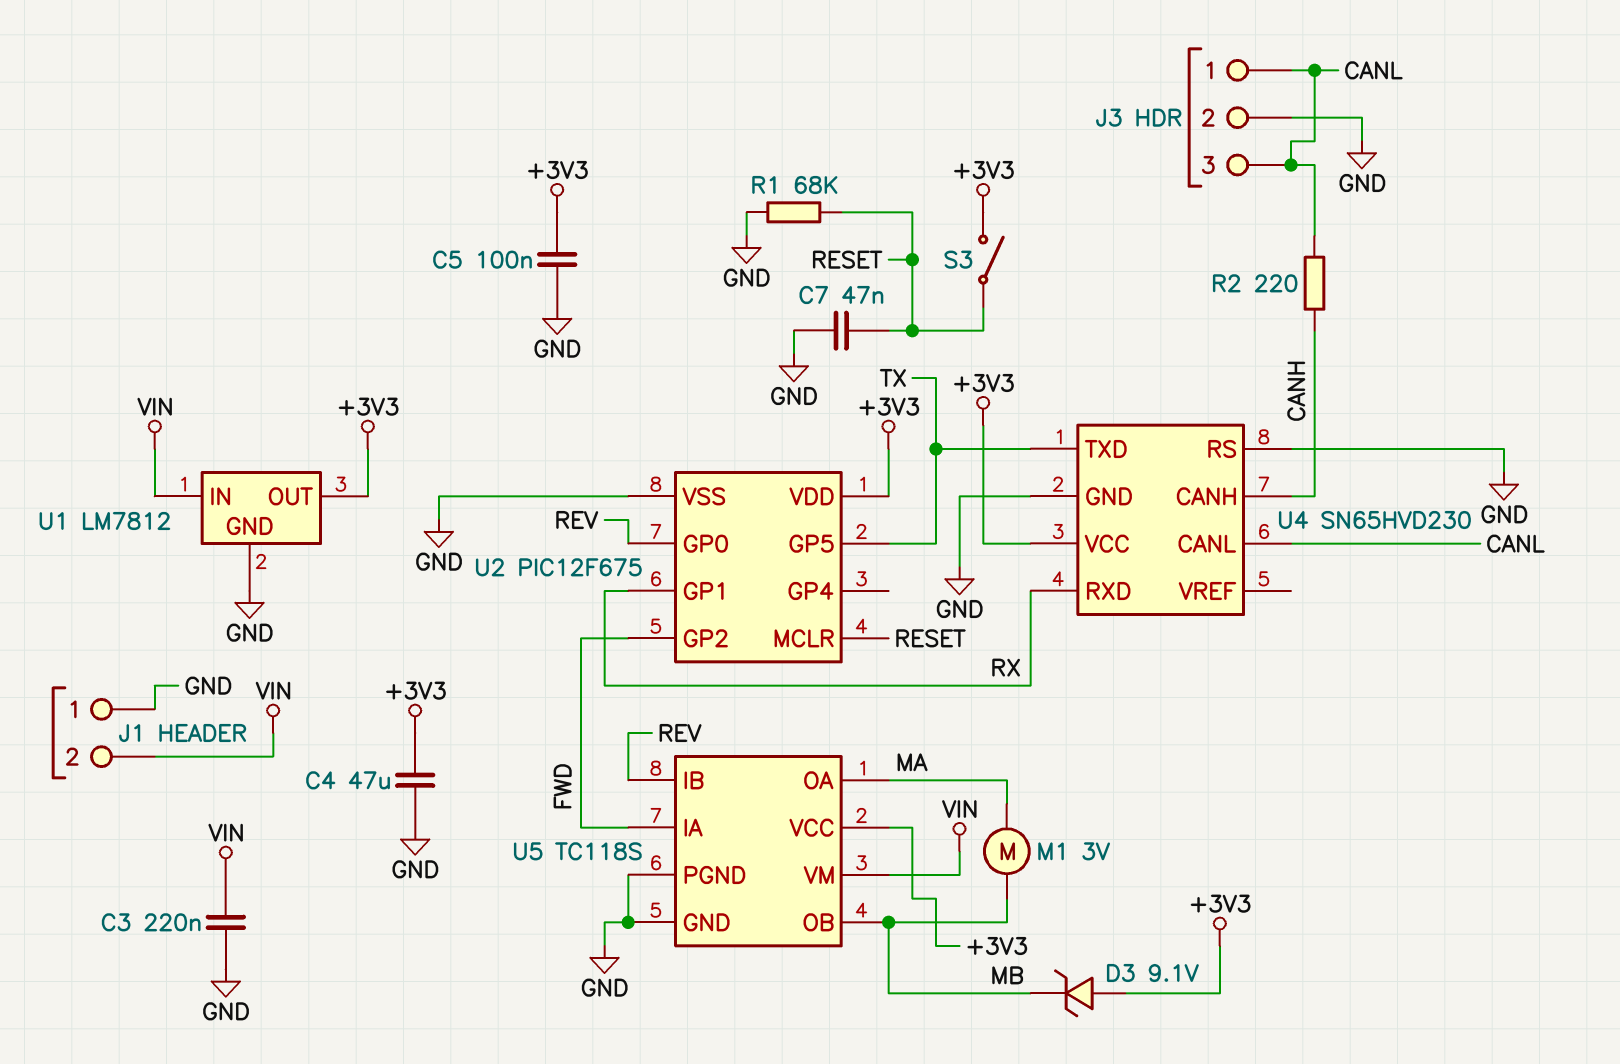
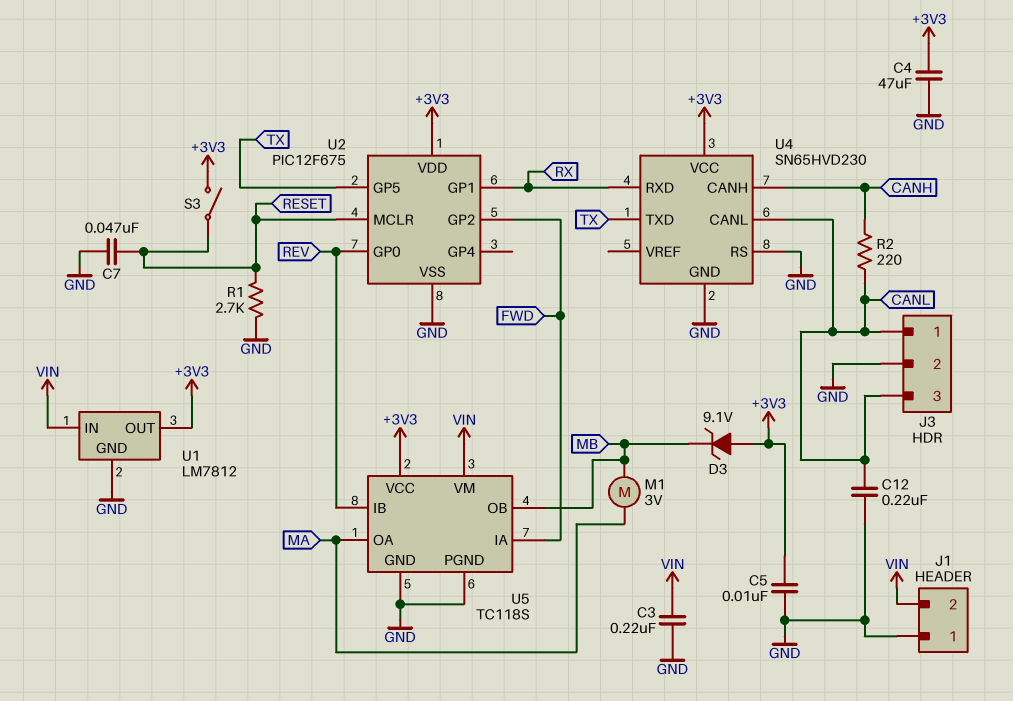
C5: 100nF (+3V3, GND) -> 10nF (+3V3, GND)
C12: none -> 220nF (CANL, GND)
R1: 68k (GND, RESET) -> 2.7k (GND, RESET)

